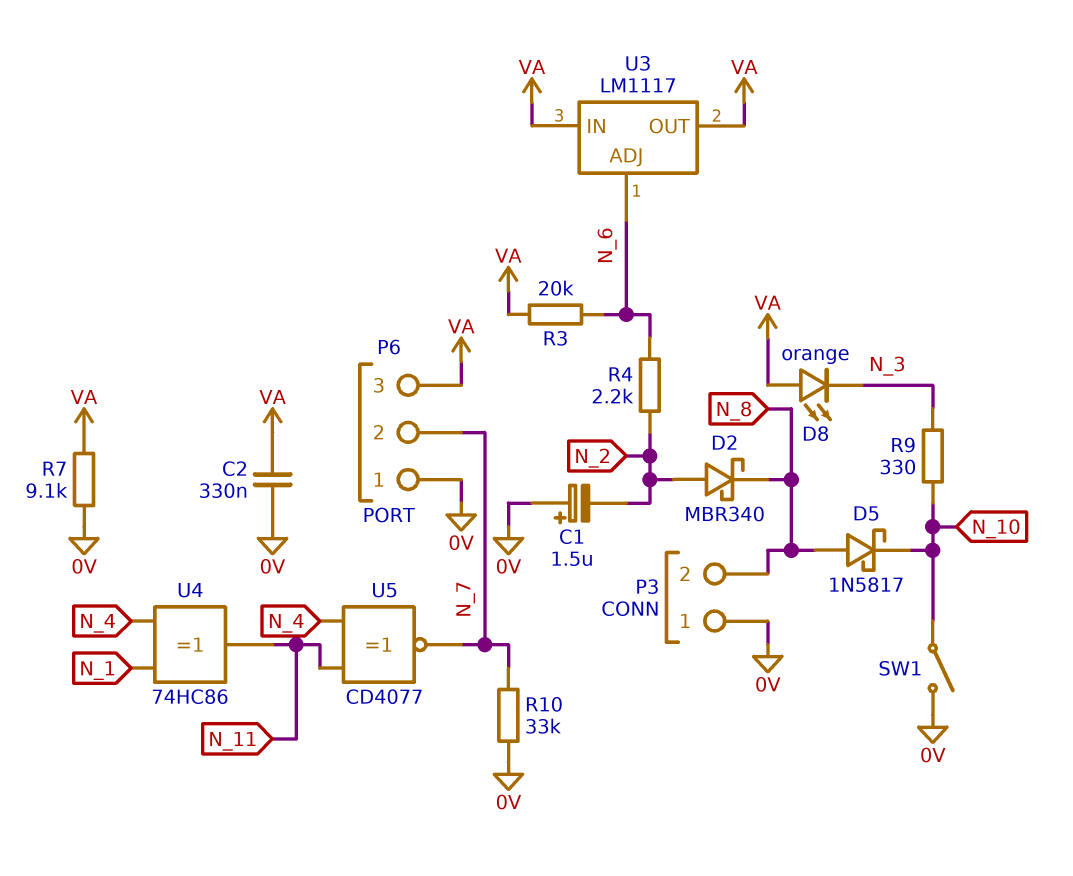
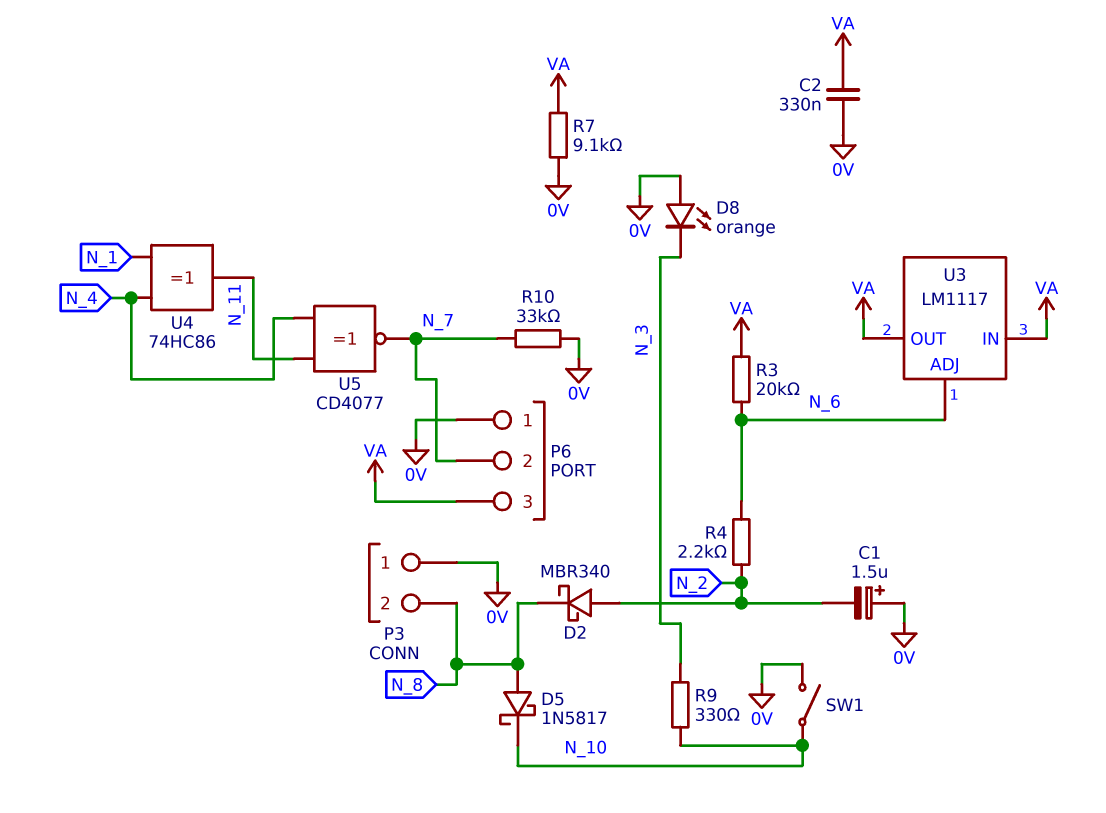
D8: LED orange (A VA, K N_3) -> LED orange (A 0V, K N_3)

